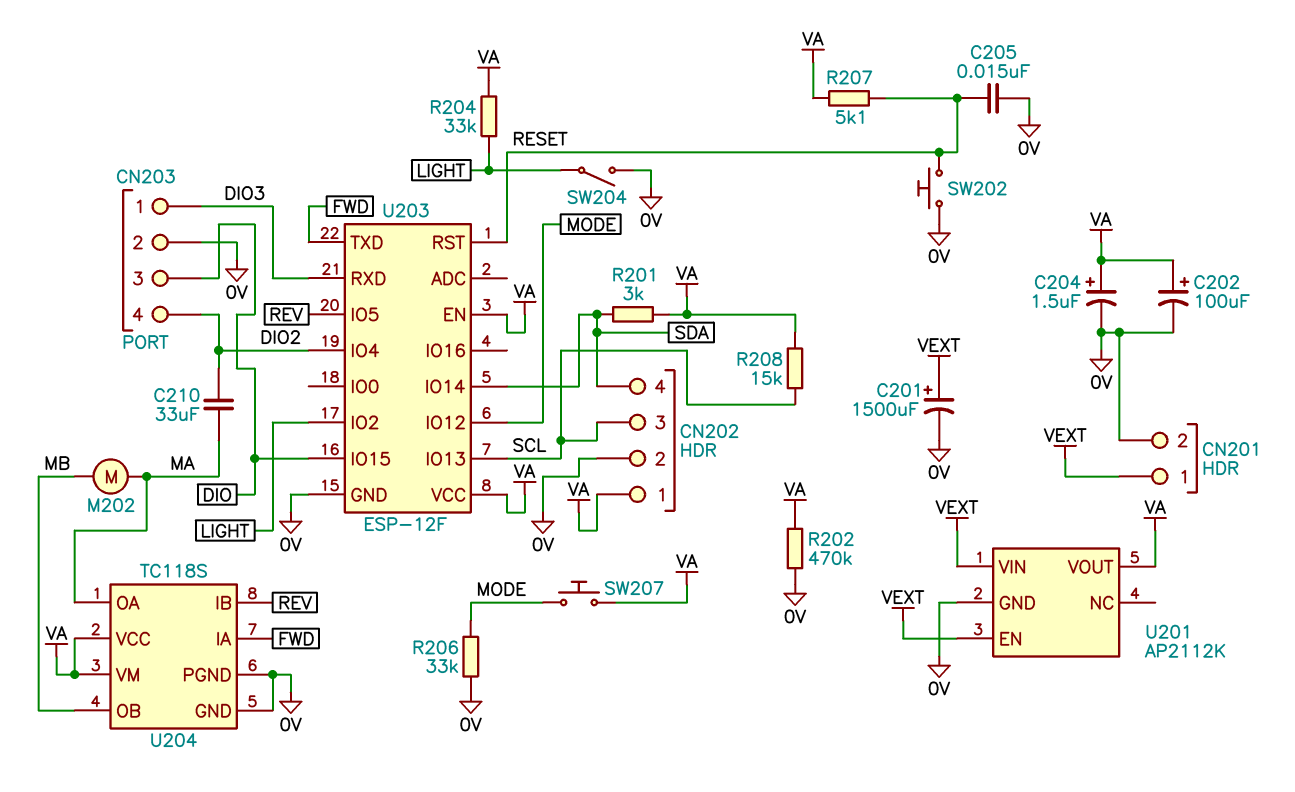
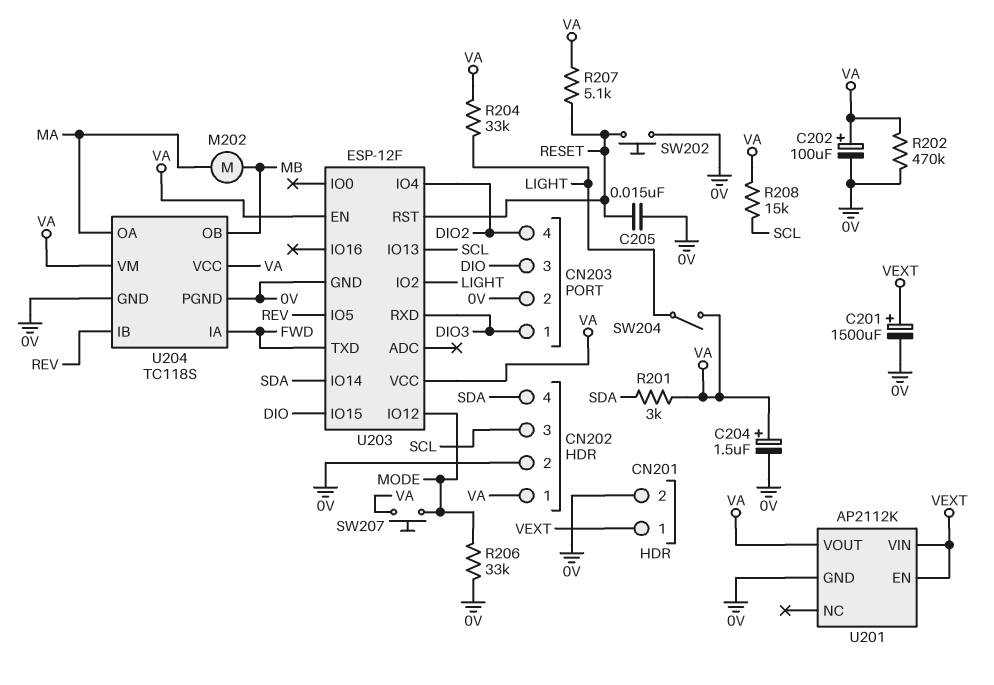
C210: 33uF (DIO2, MA) -> none
SW204: switch (0V, LIGHT) -> switch (LIGHT, VA)

